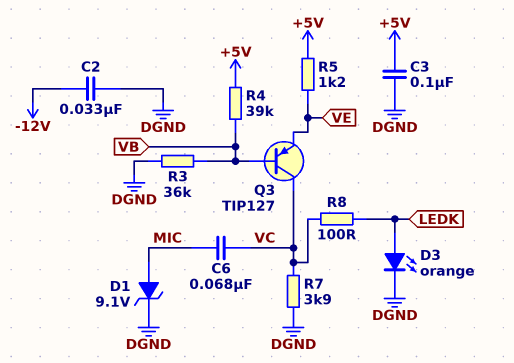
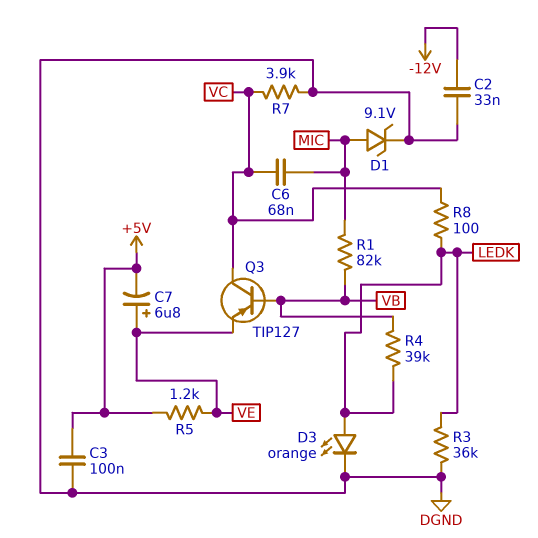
C7: none -> 6.8uF (plus VE, minus +5V)
R1: none -> 82k (MIC, VB)
R3: 36k (DGND, VB) -> 36k (DGND, LEDK)
R4: 39k (+5V, VB) -> 39k (LEDK, VB)

